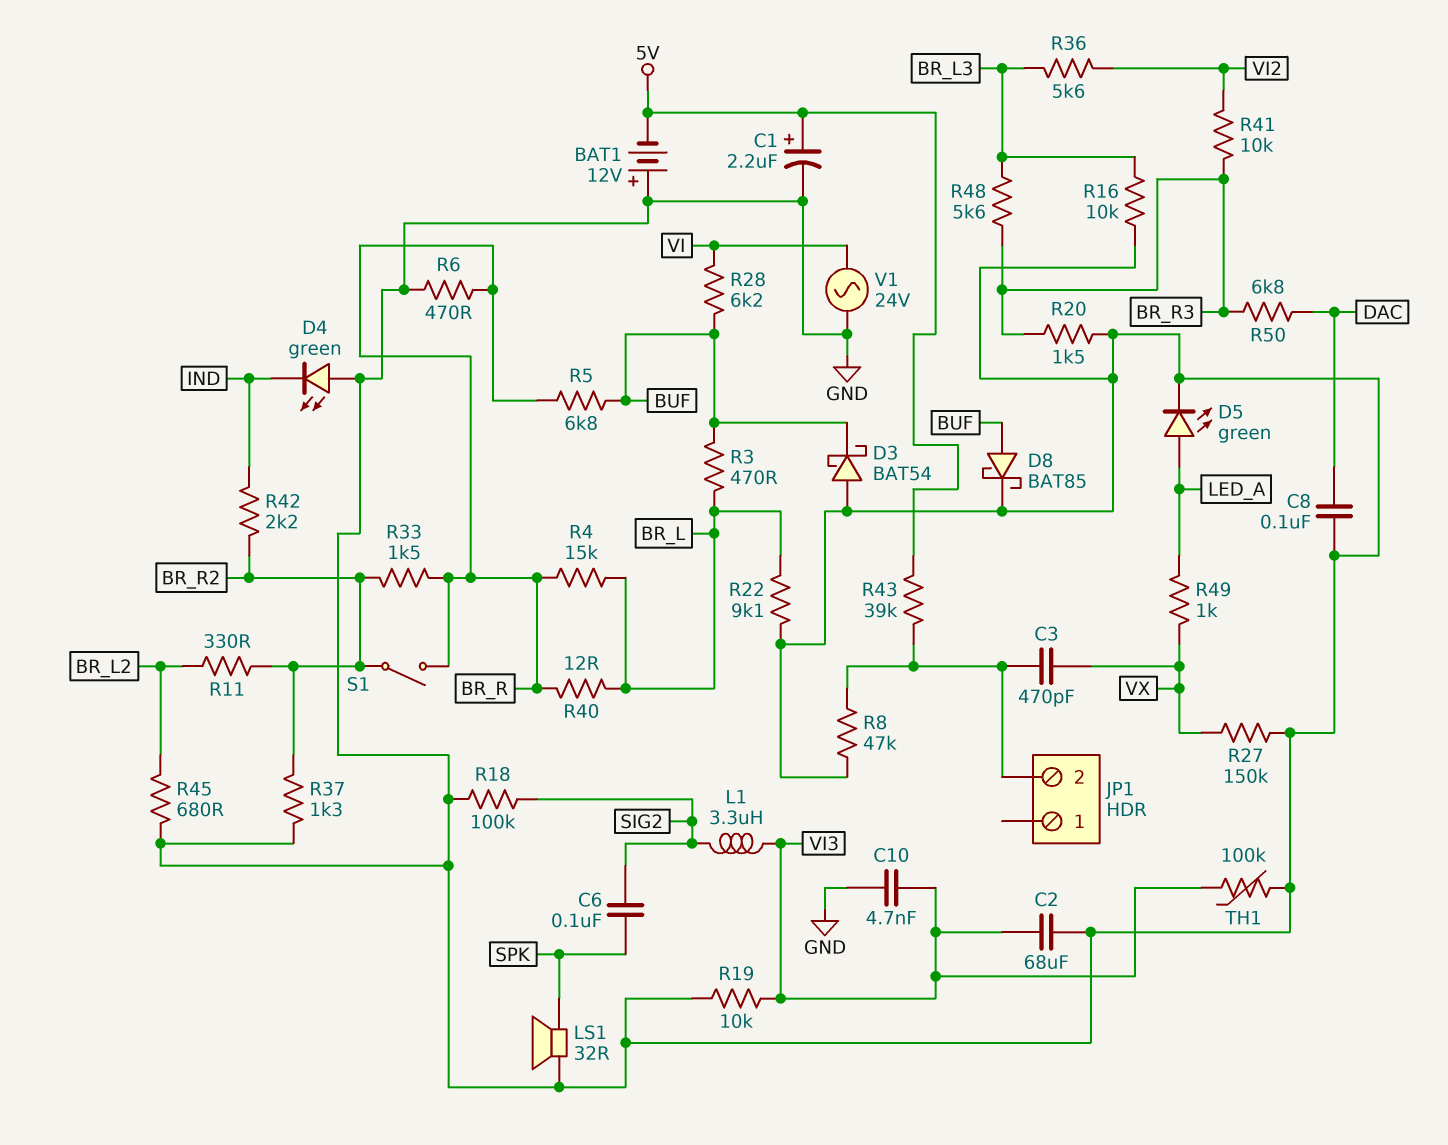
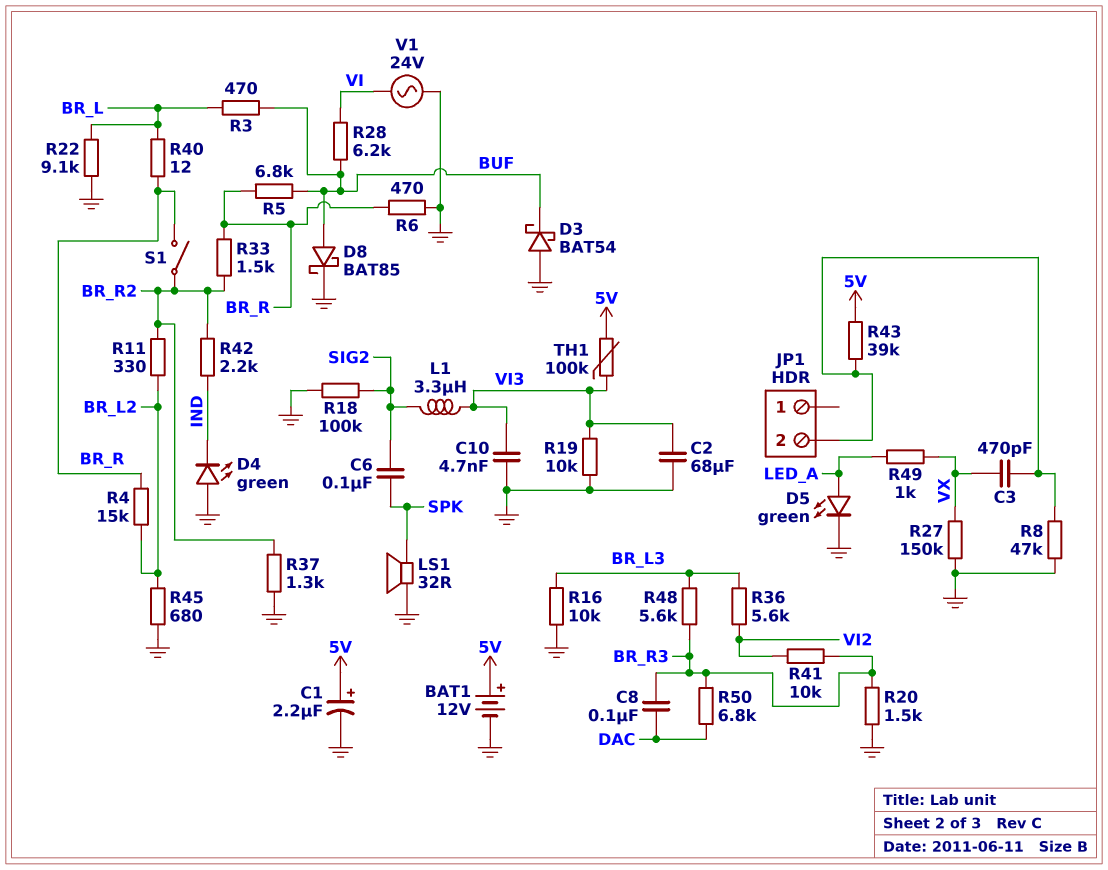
BAT1: 12V (plus GND, minus 5V) -> 12V (plus 5V, minus GND)
C8: 100nF (DAC, GND) -> 100nF (BR_R3, DAC)
R4: 15k (BR_L, BR_R) -> 15k (BR_L2, BR_R)
TH1: 100k (GND, VI3) -> 100k (5V, VI3)

